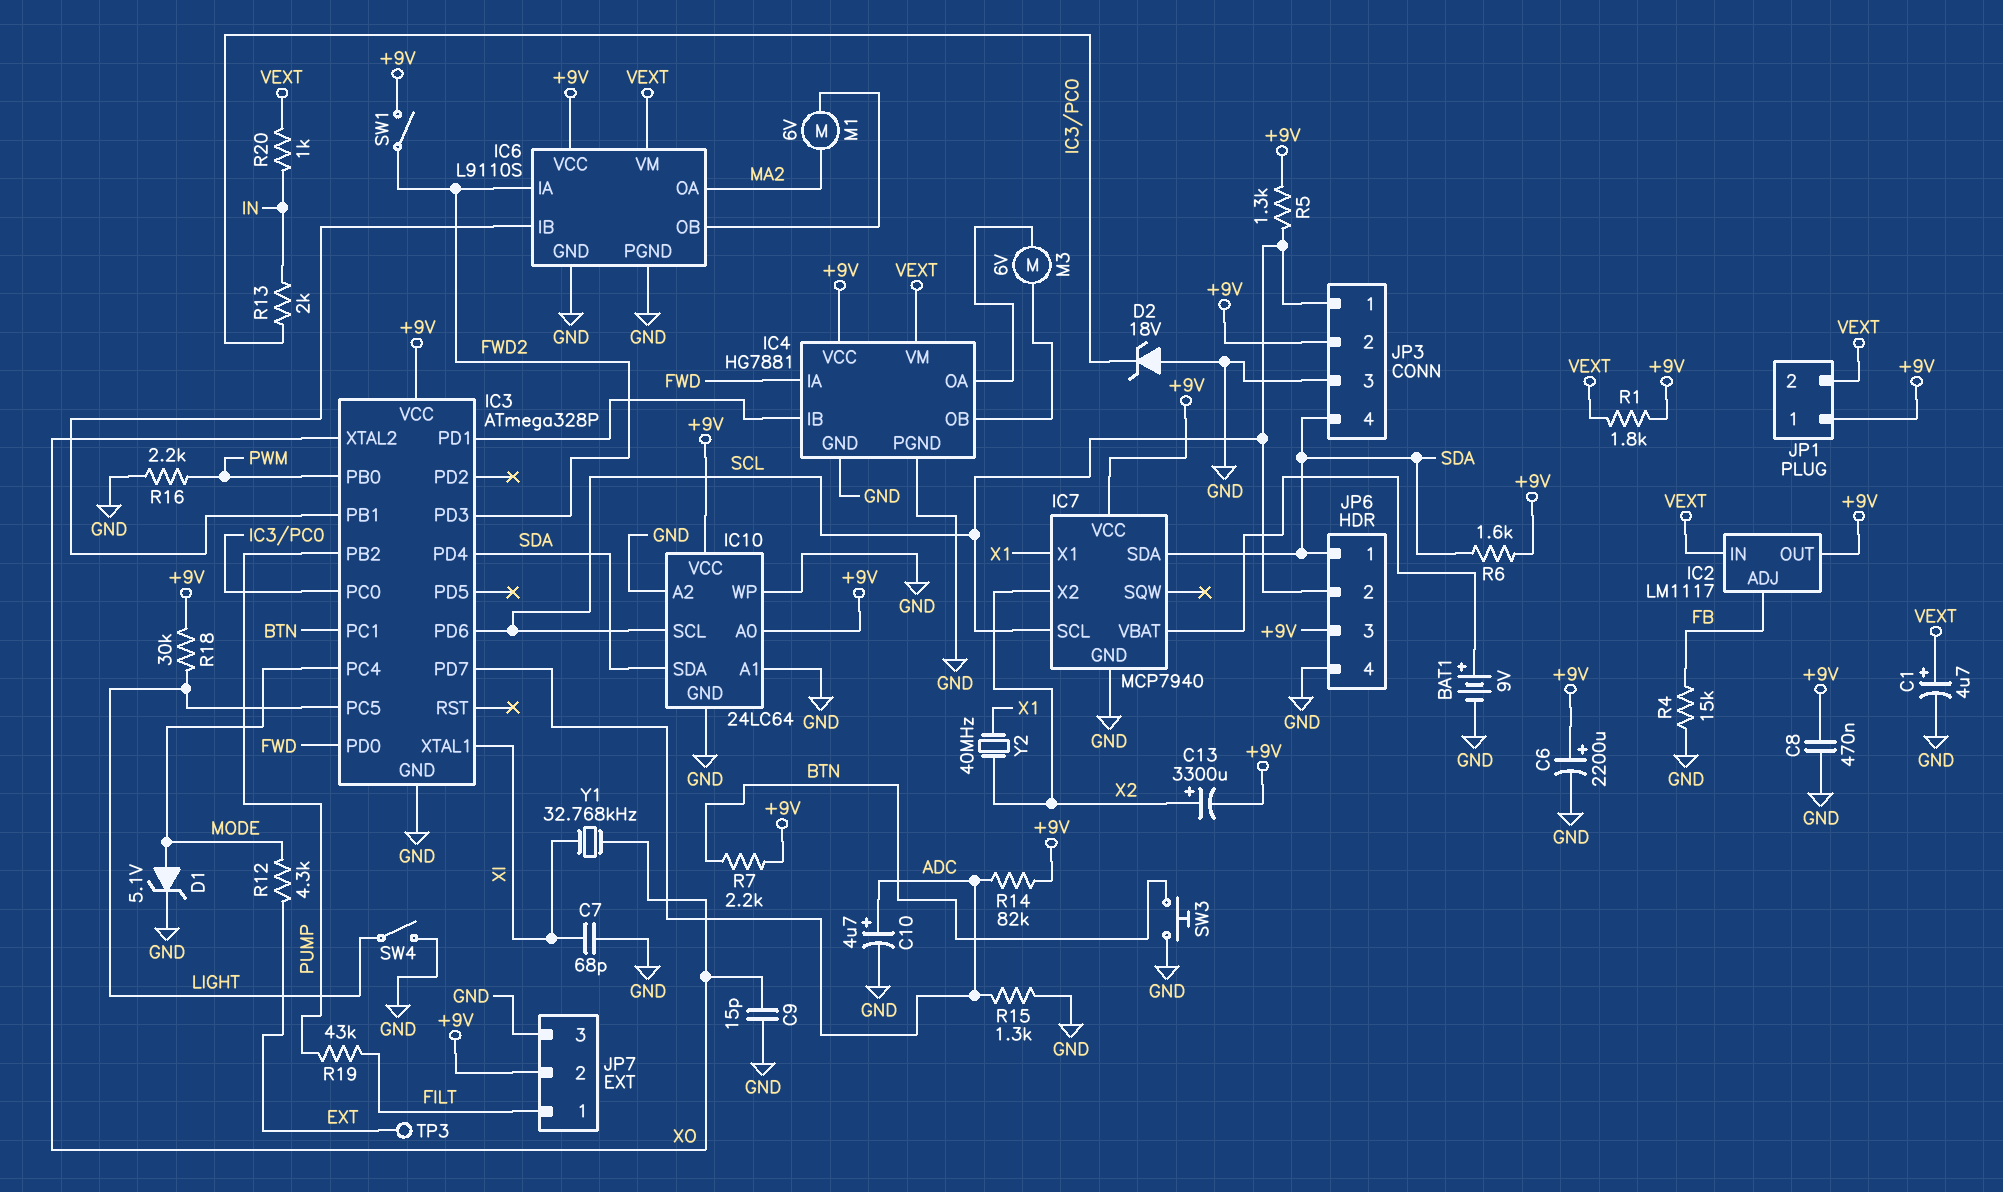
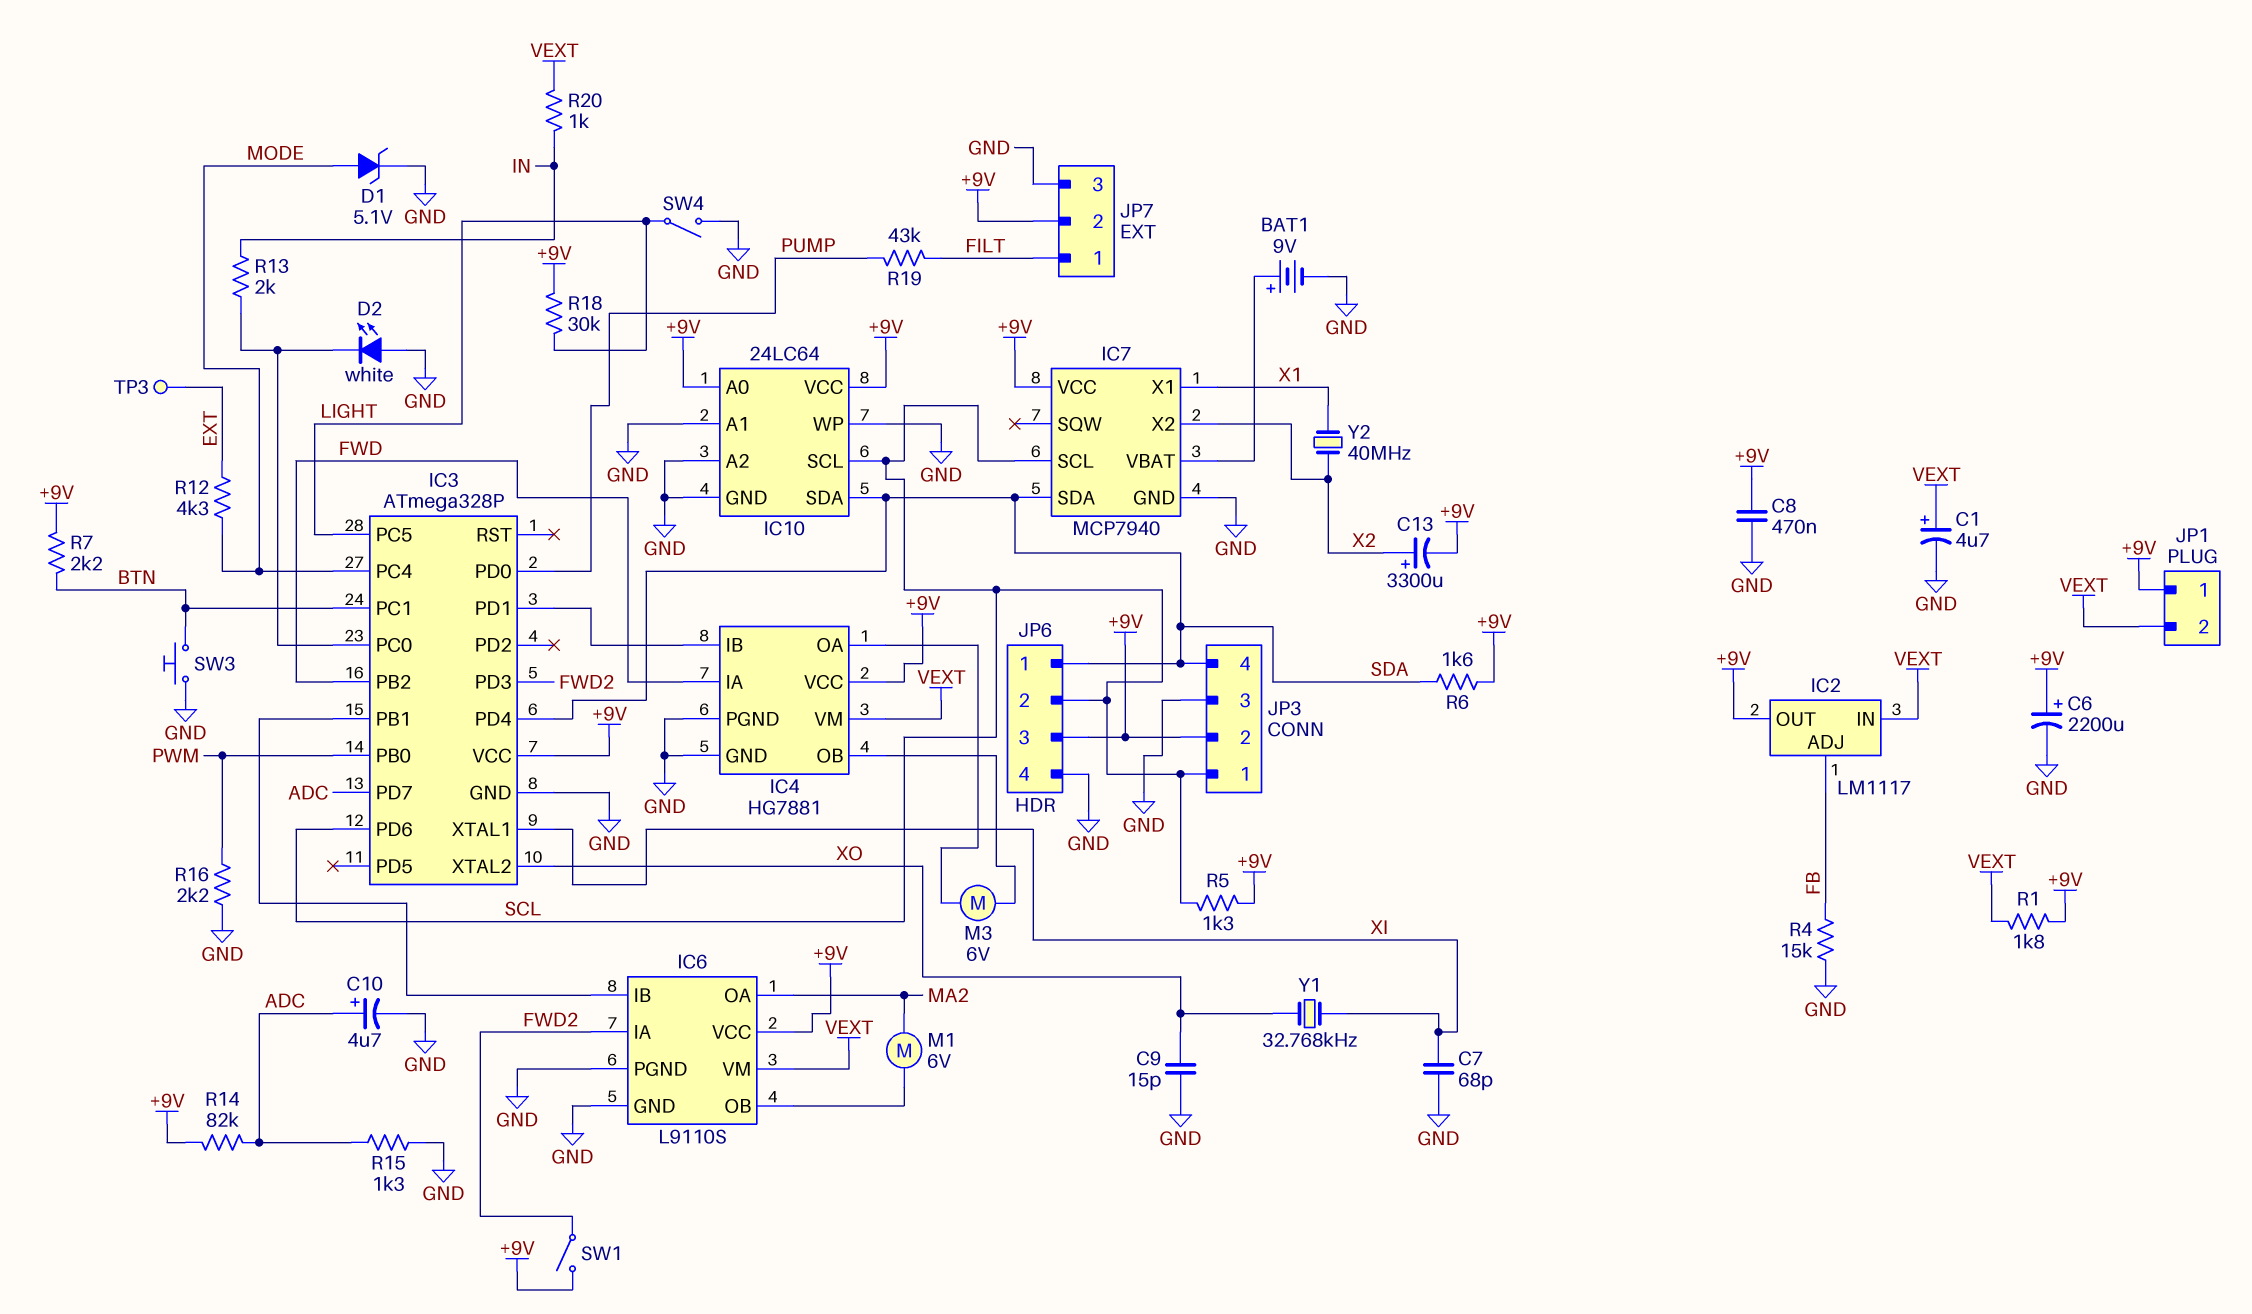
D2: zener 18V (A GND, K IC3/PC0) -> LED white (A GND, K IC3/PC0)
IC3 pin PB2: PUMP -> FWD
IC3 pin PD0: FWD -> PUMP

